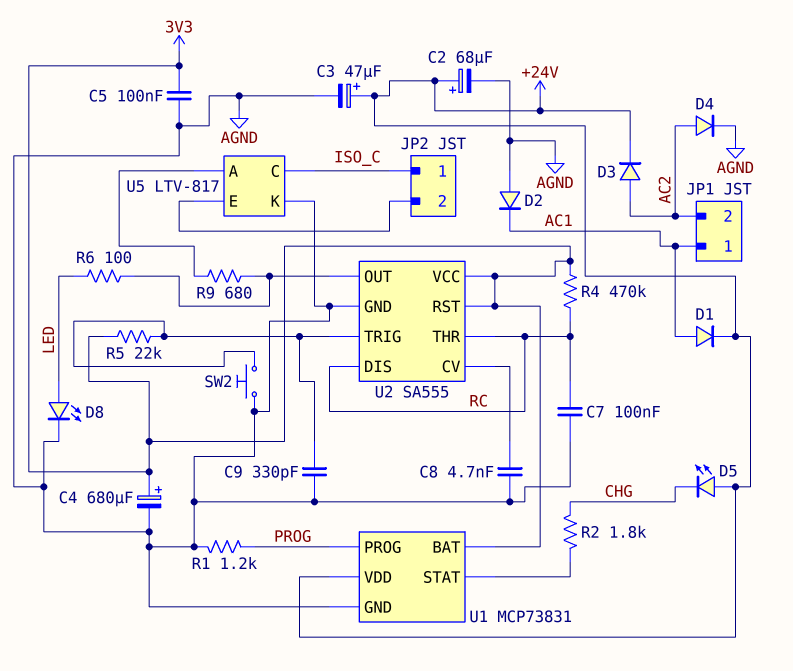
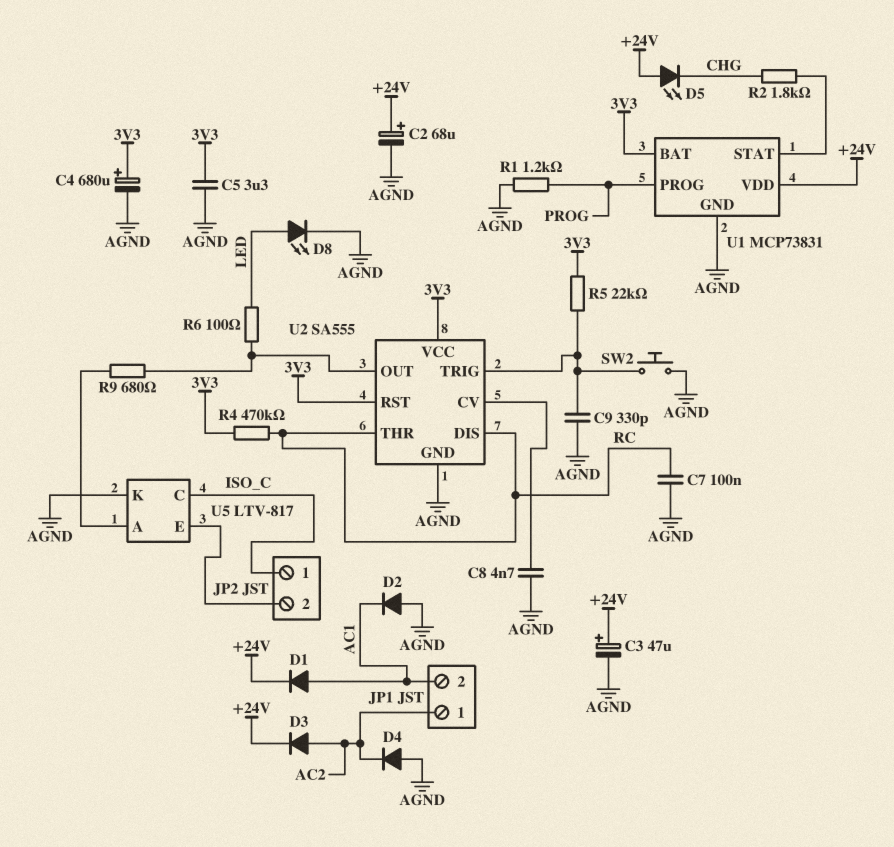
C5: 100nF (3V3, AGND) -> 3.3uF (3V3, AGND)
D4: diode (A AC2, K AGND) -> diode (A AGND, K AC2)
JP1 pin 1: AC1 -> AC2
JP1 pin 2: AC2 -> AC1

